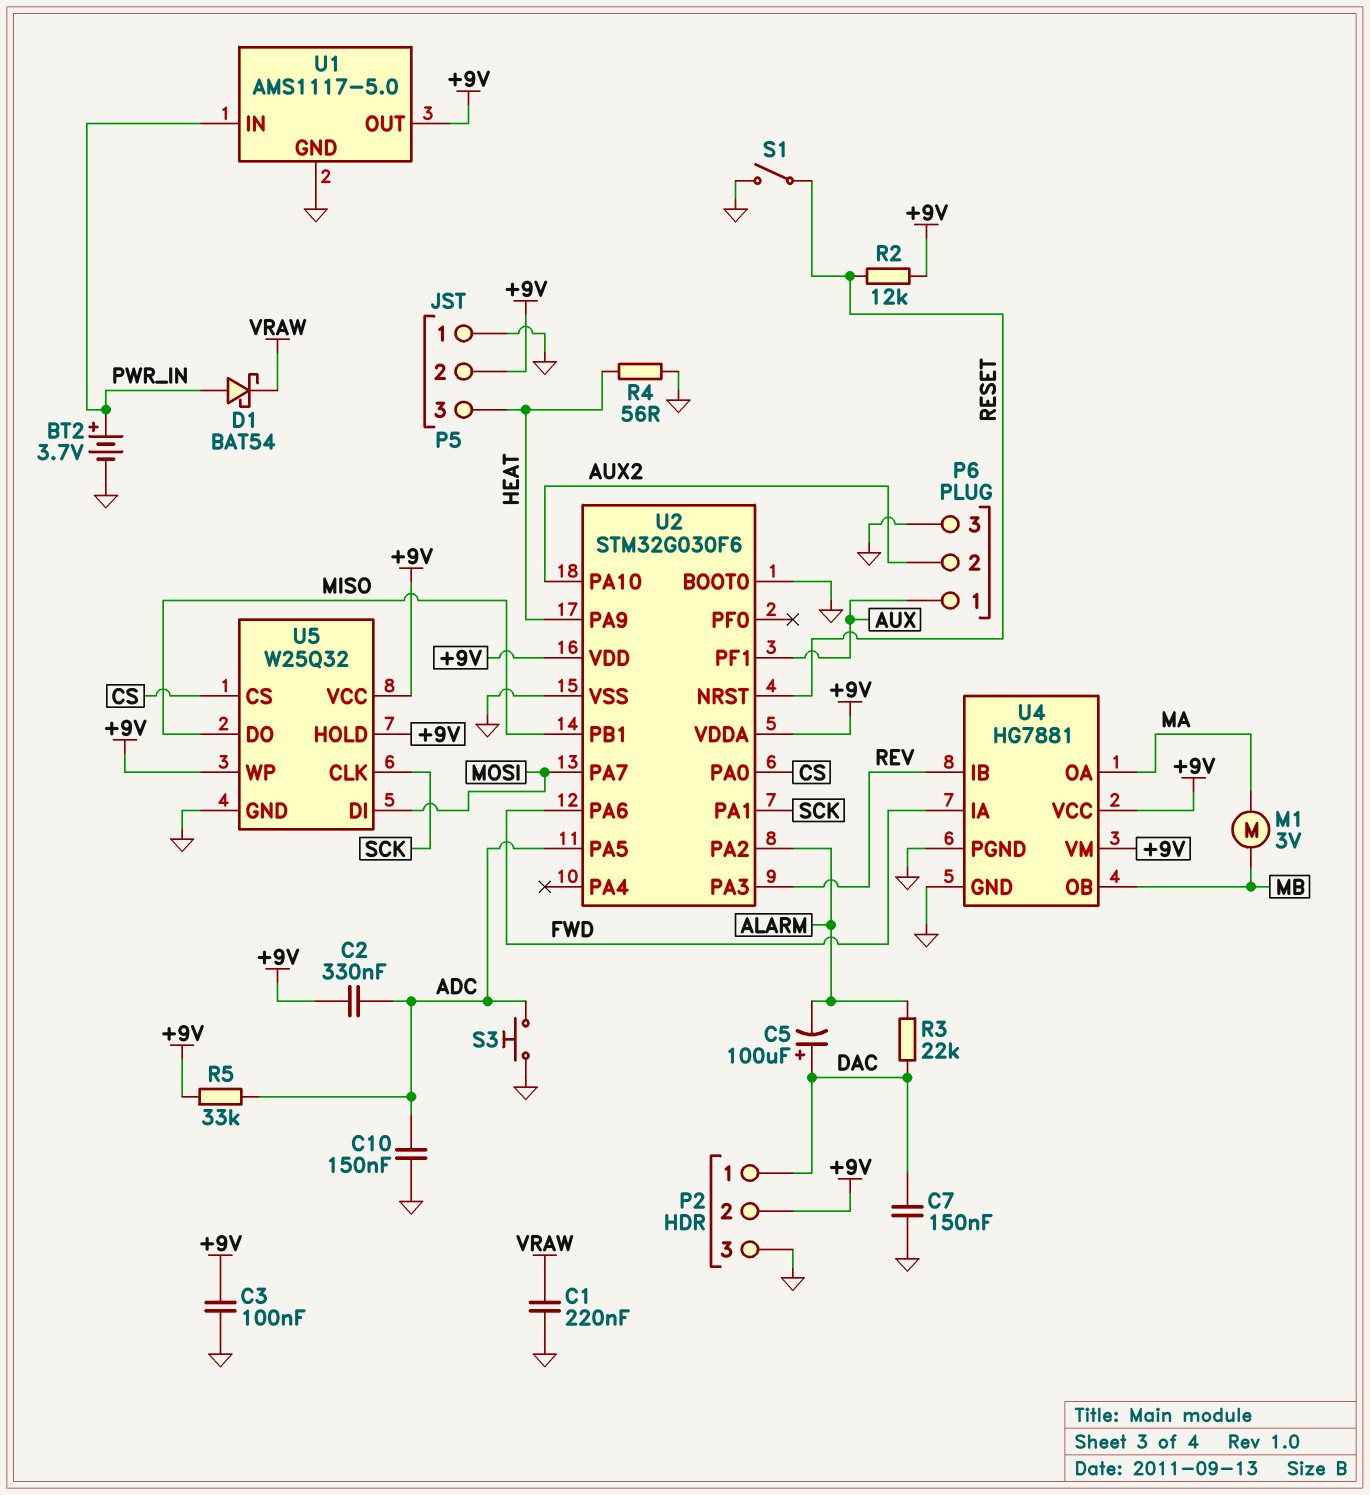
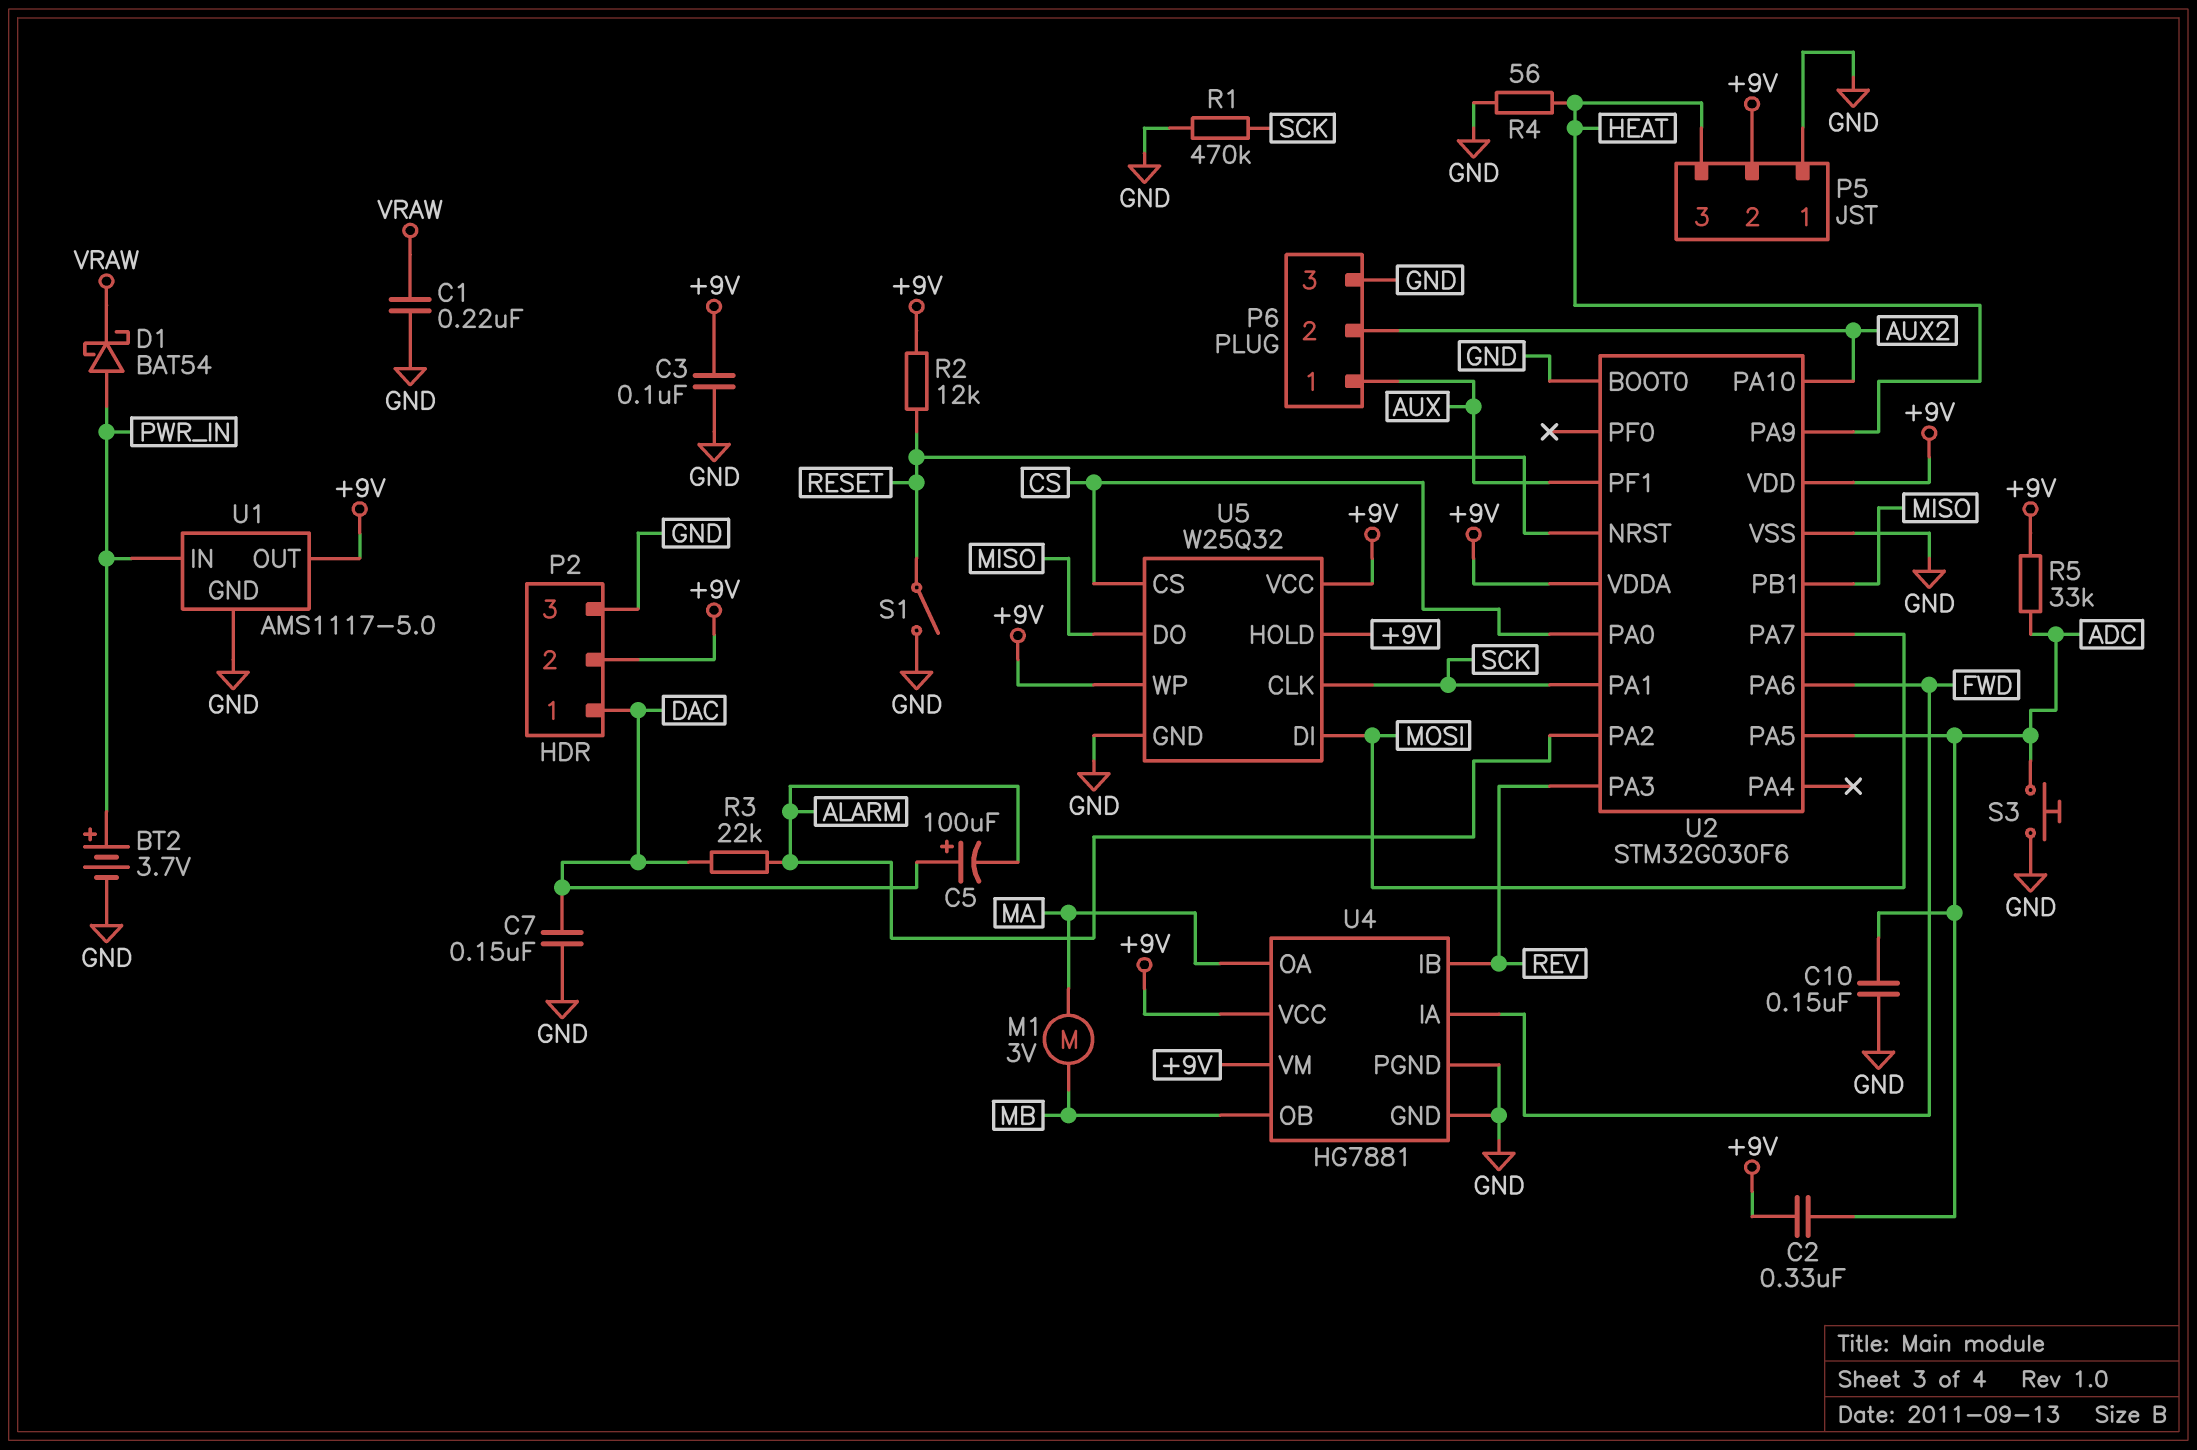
R1: none -> 470k (GND, SCK)

